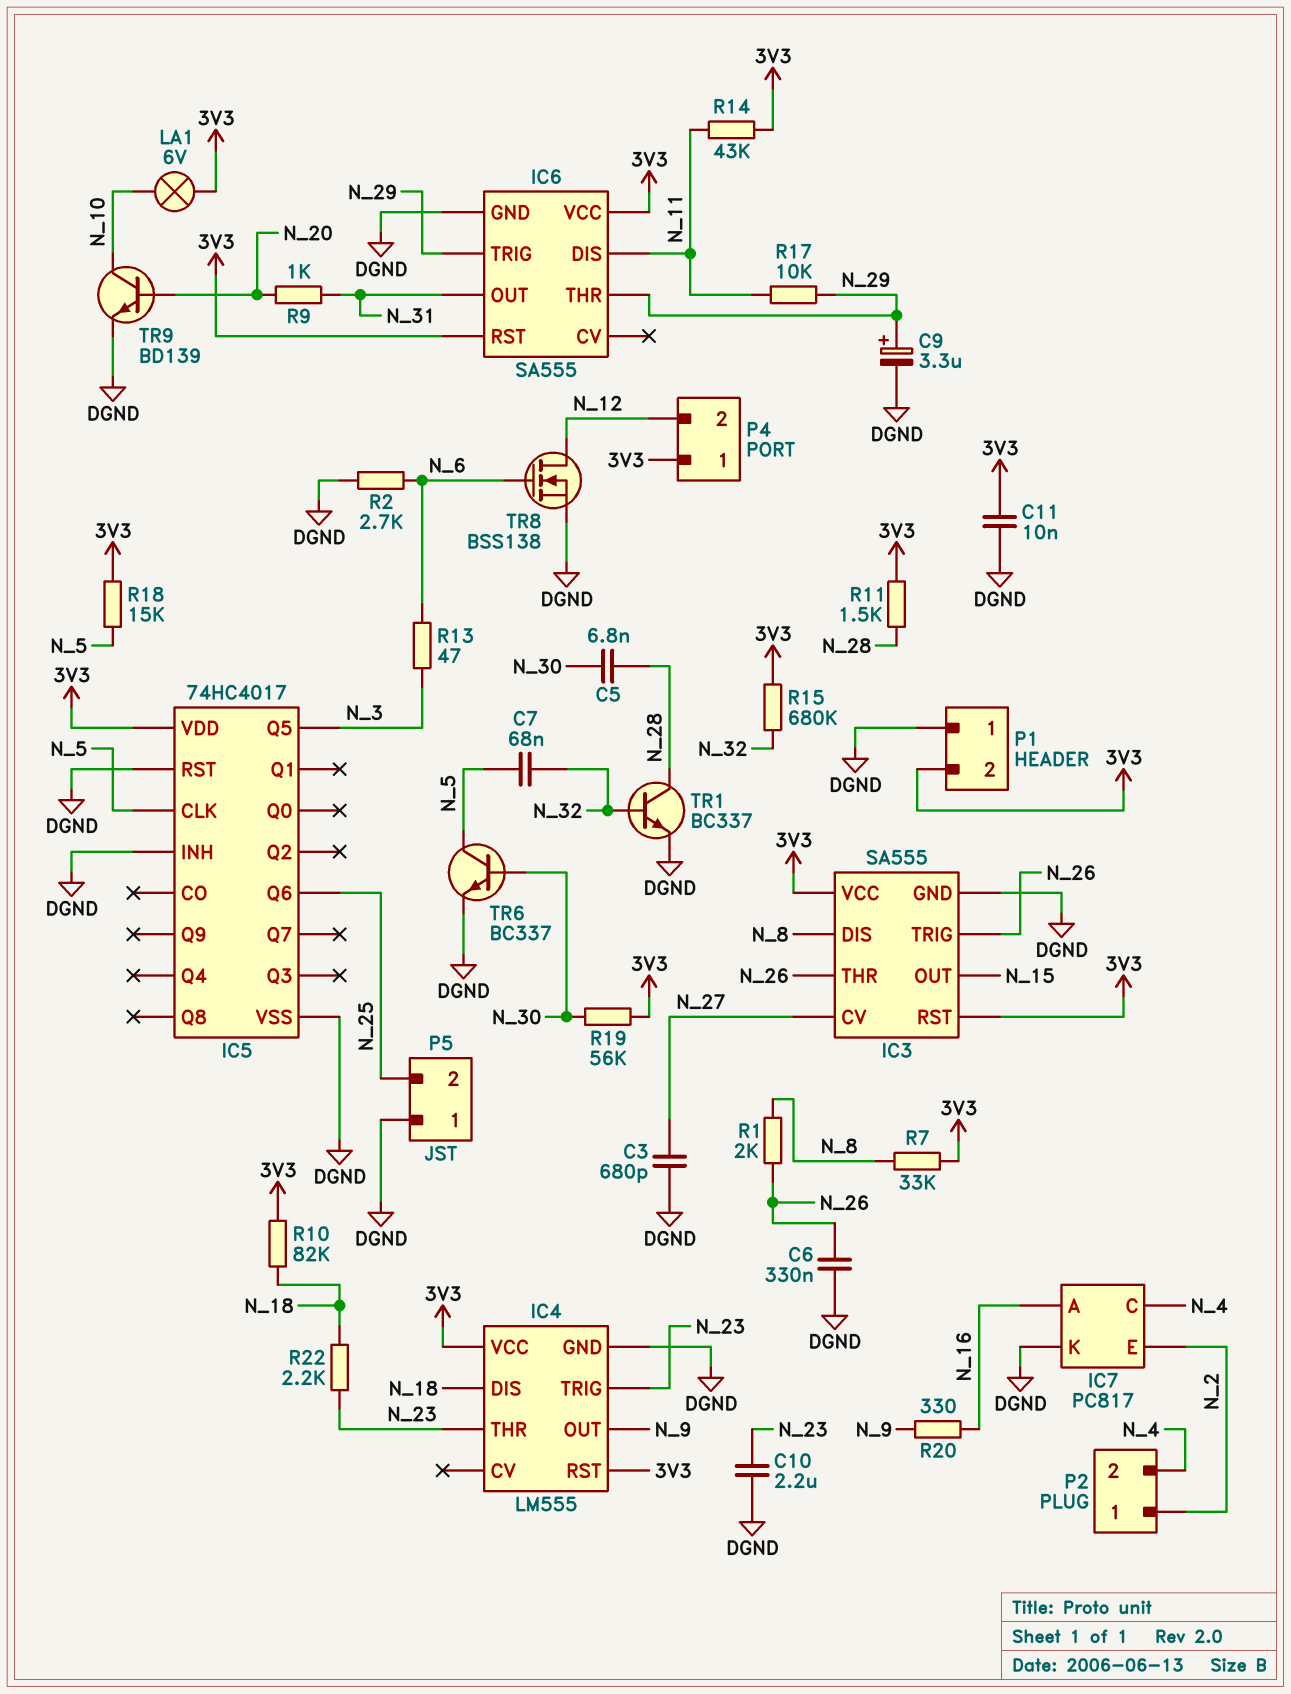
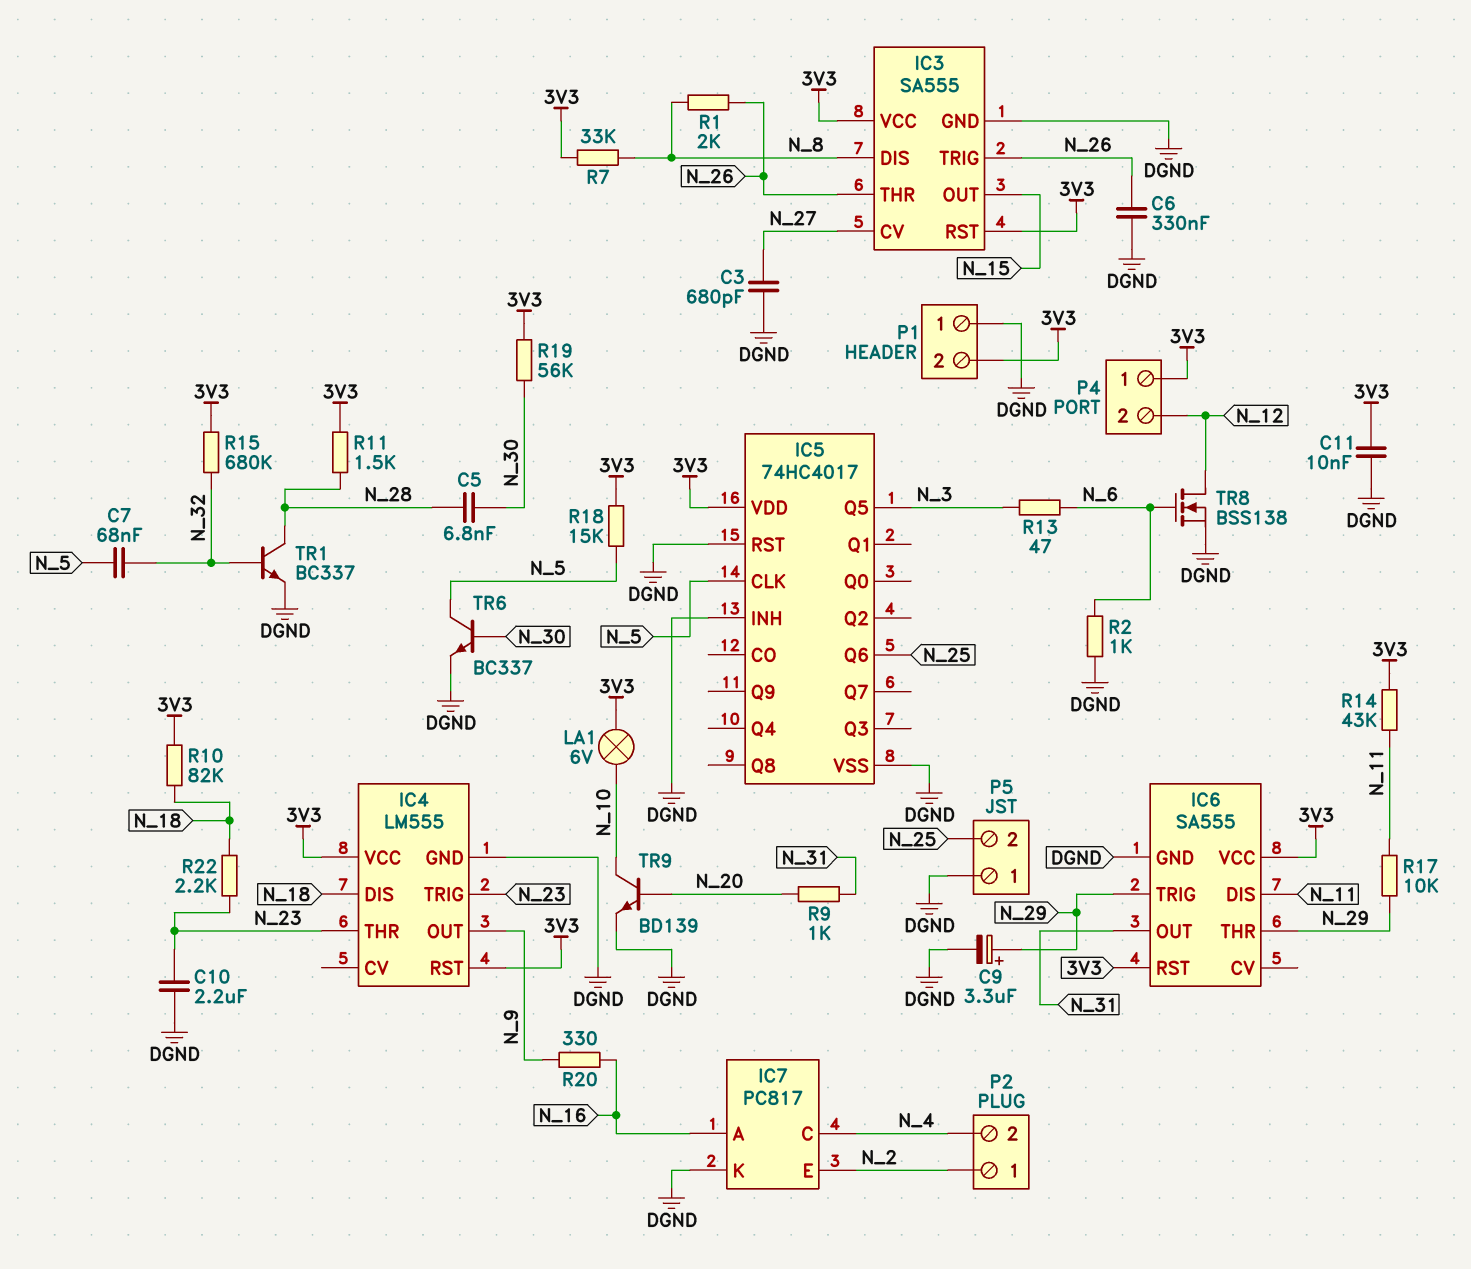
R2: 2.7k (DGND, N_6) -> 1k (DGND, N_6)

